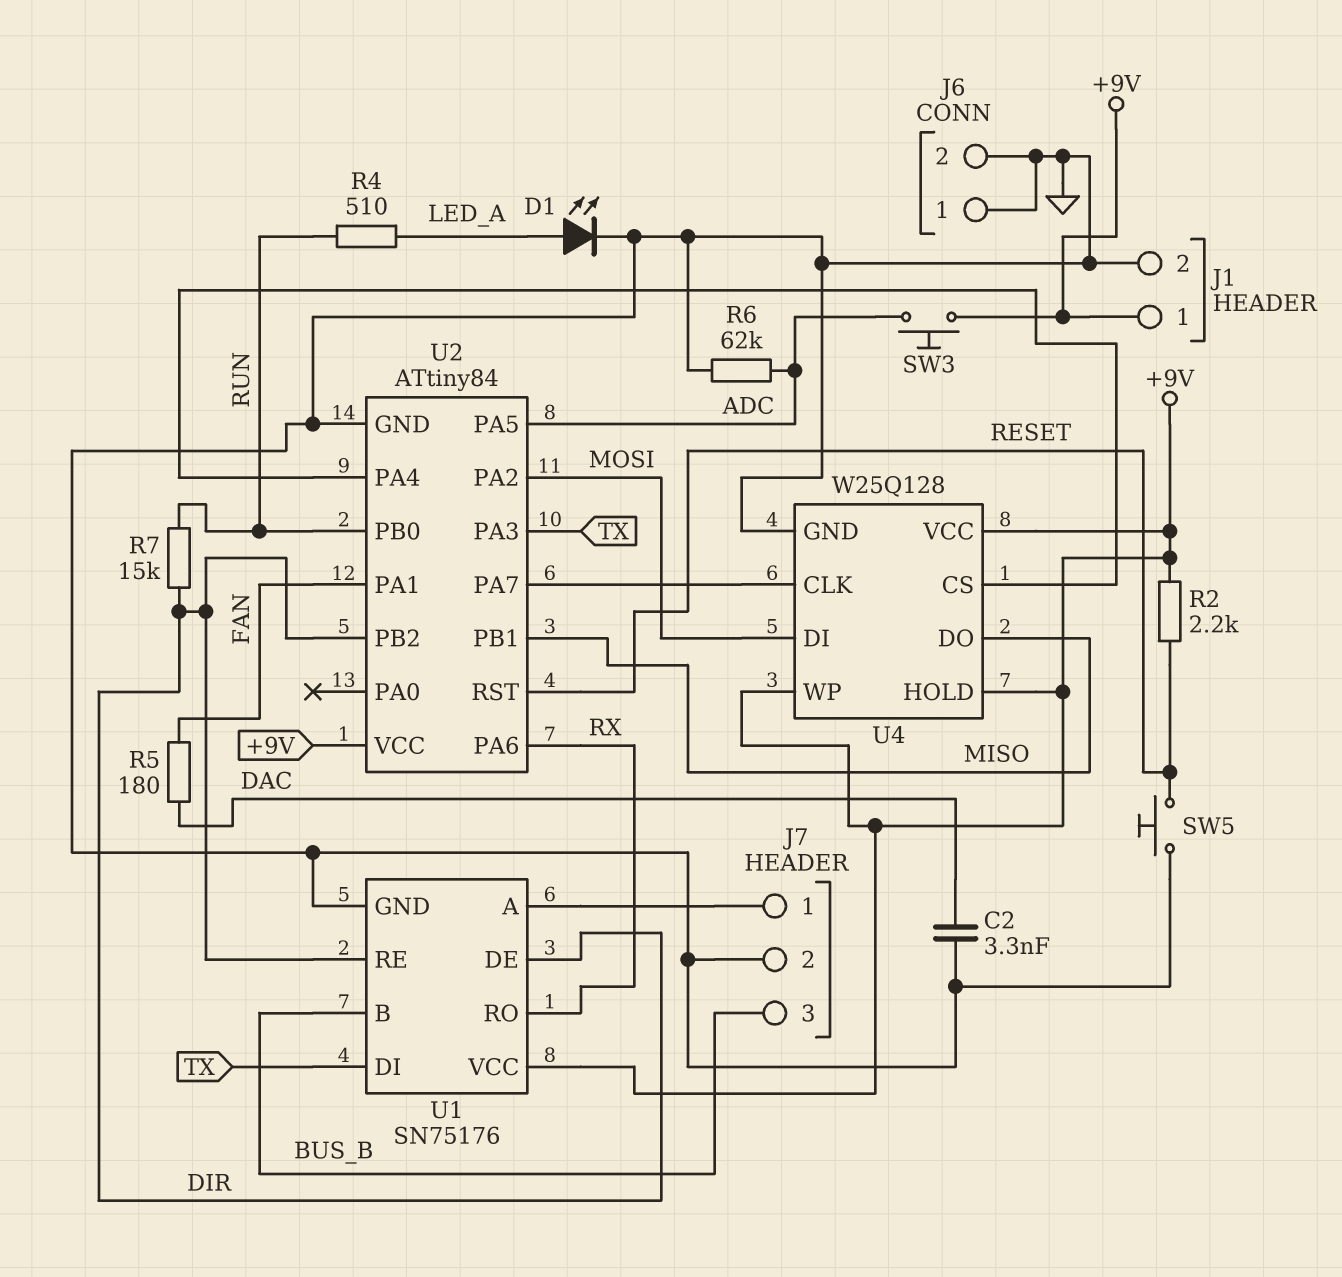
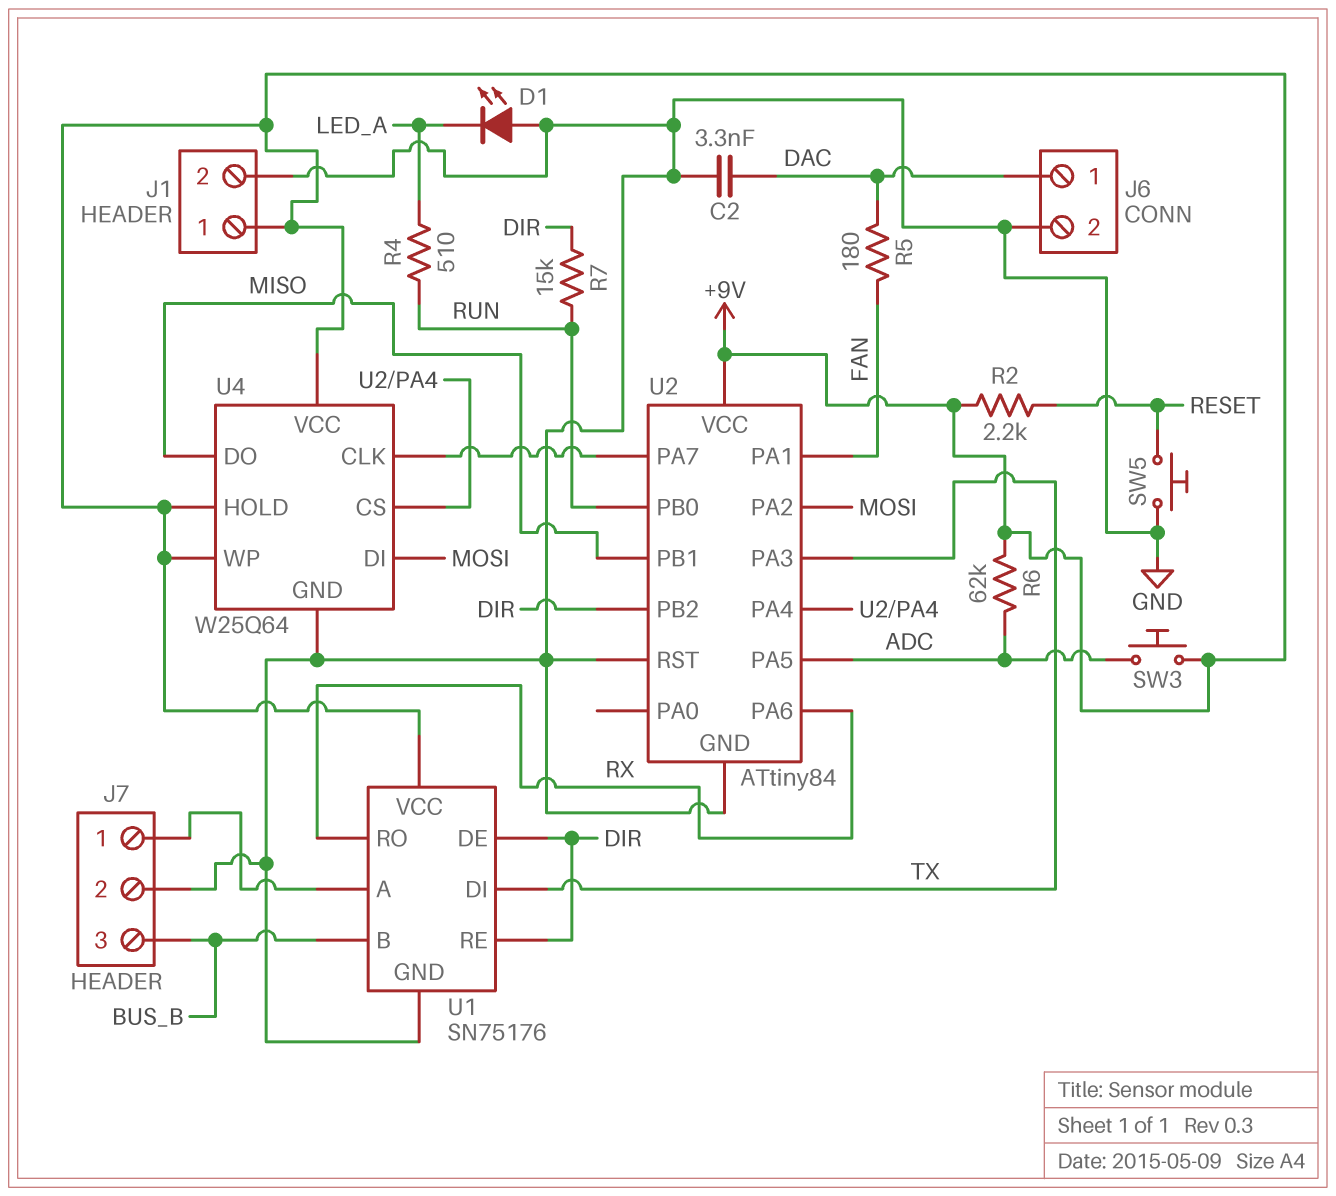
D1: LED (A LED_A, K GND) -> LED (A GND, K LED_A)
J6 pin 1: GND -> DAC
R6: 62k (ADC, GND) -> 62k (+9V, ADC)
U2 pin RST: RESET -> GND
U4: W25Q128 -> W25Q64

